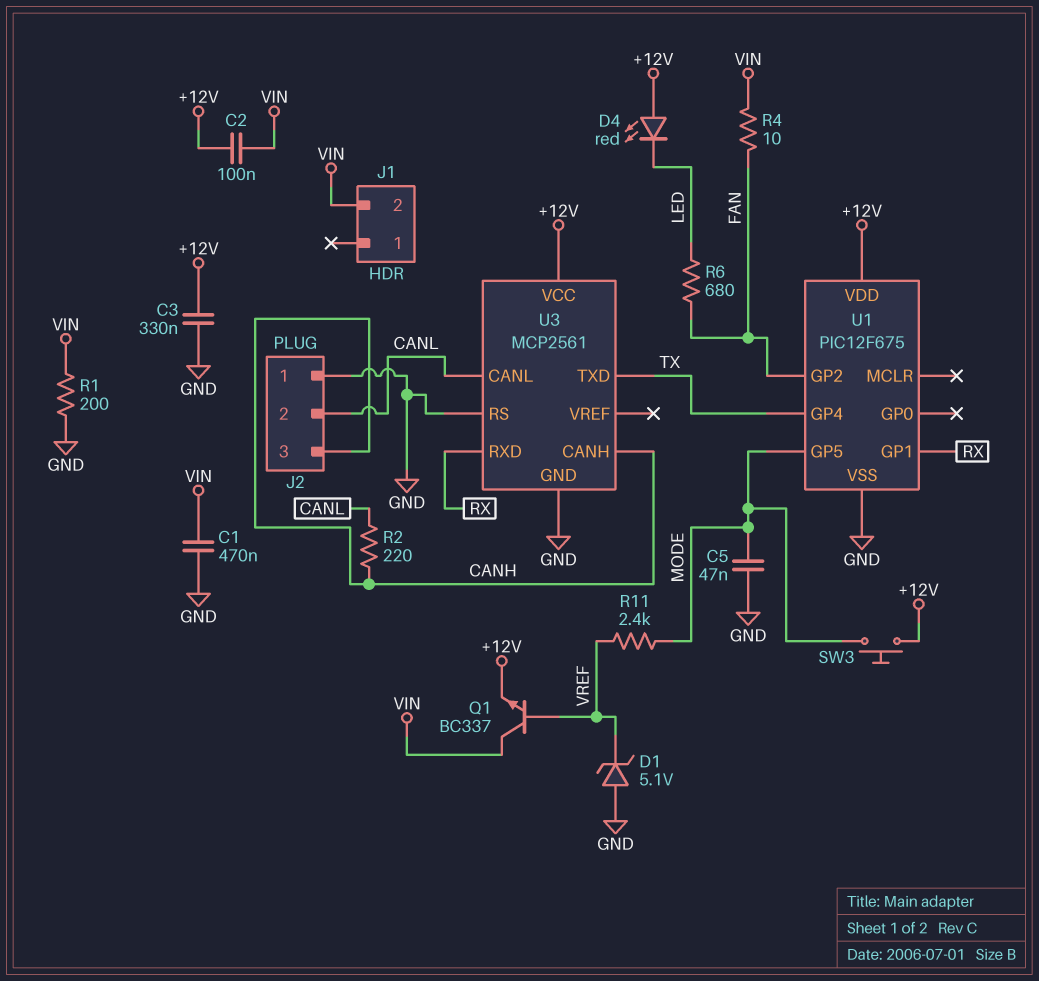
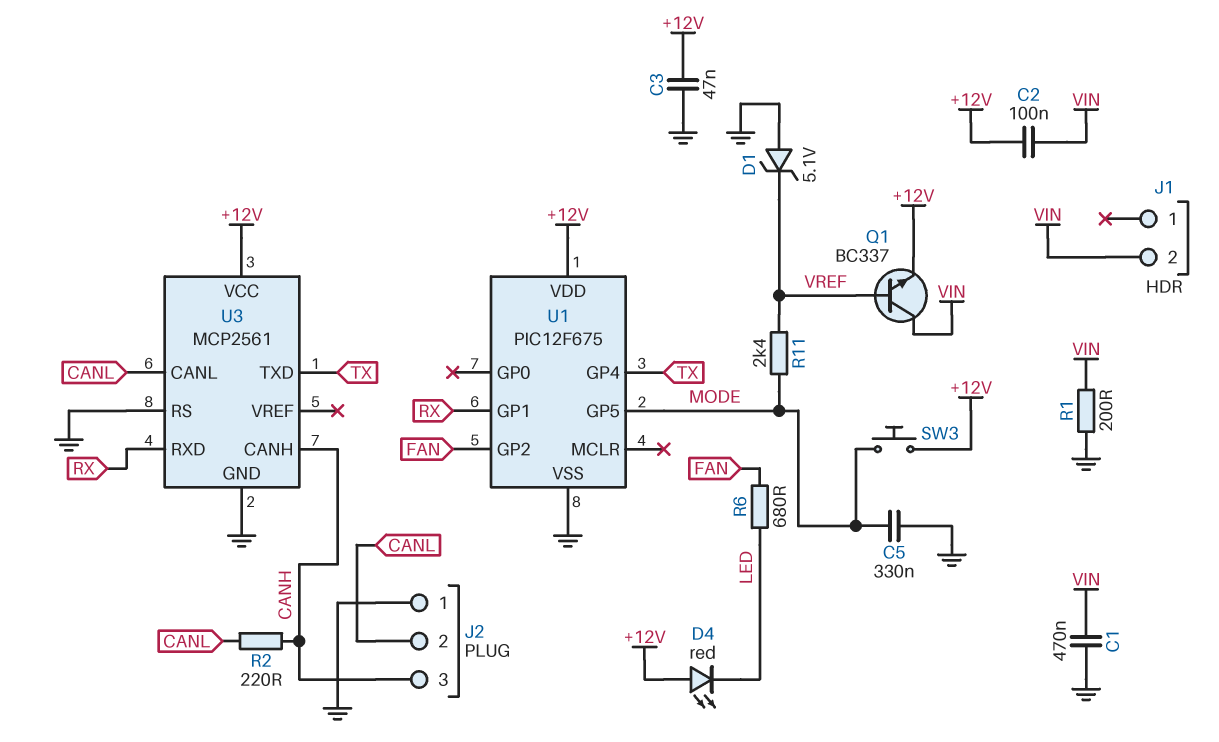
C3: 330nF (+12V, GND) -> 47nF (+12V, GND)
C5: 47nF (GND, MODE) -> 330nF (GND, MODE)
R4: 10 (FAN, VIN) -> none

